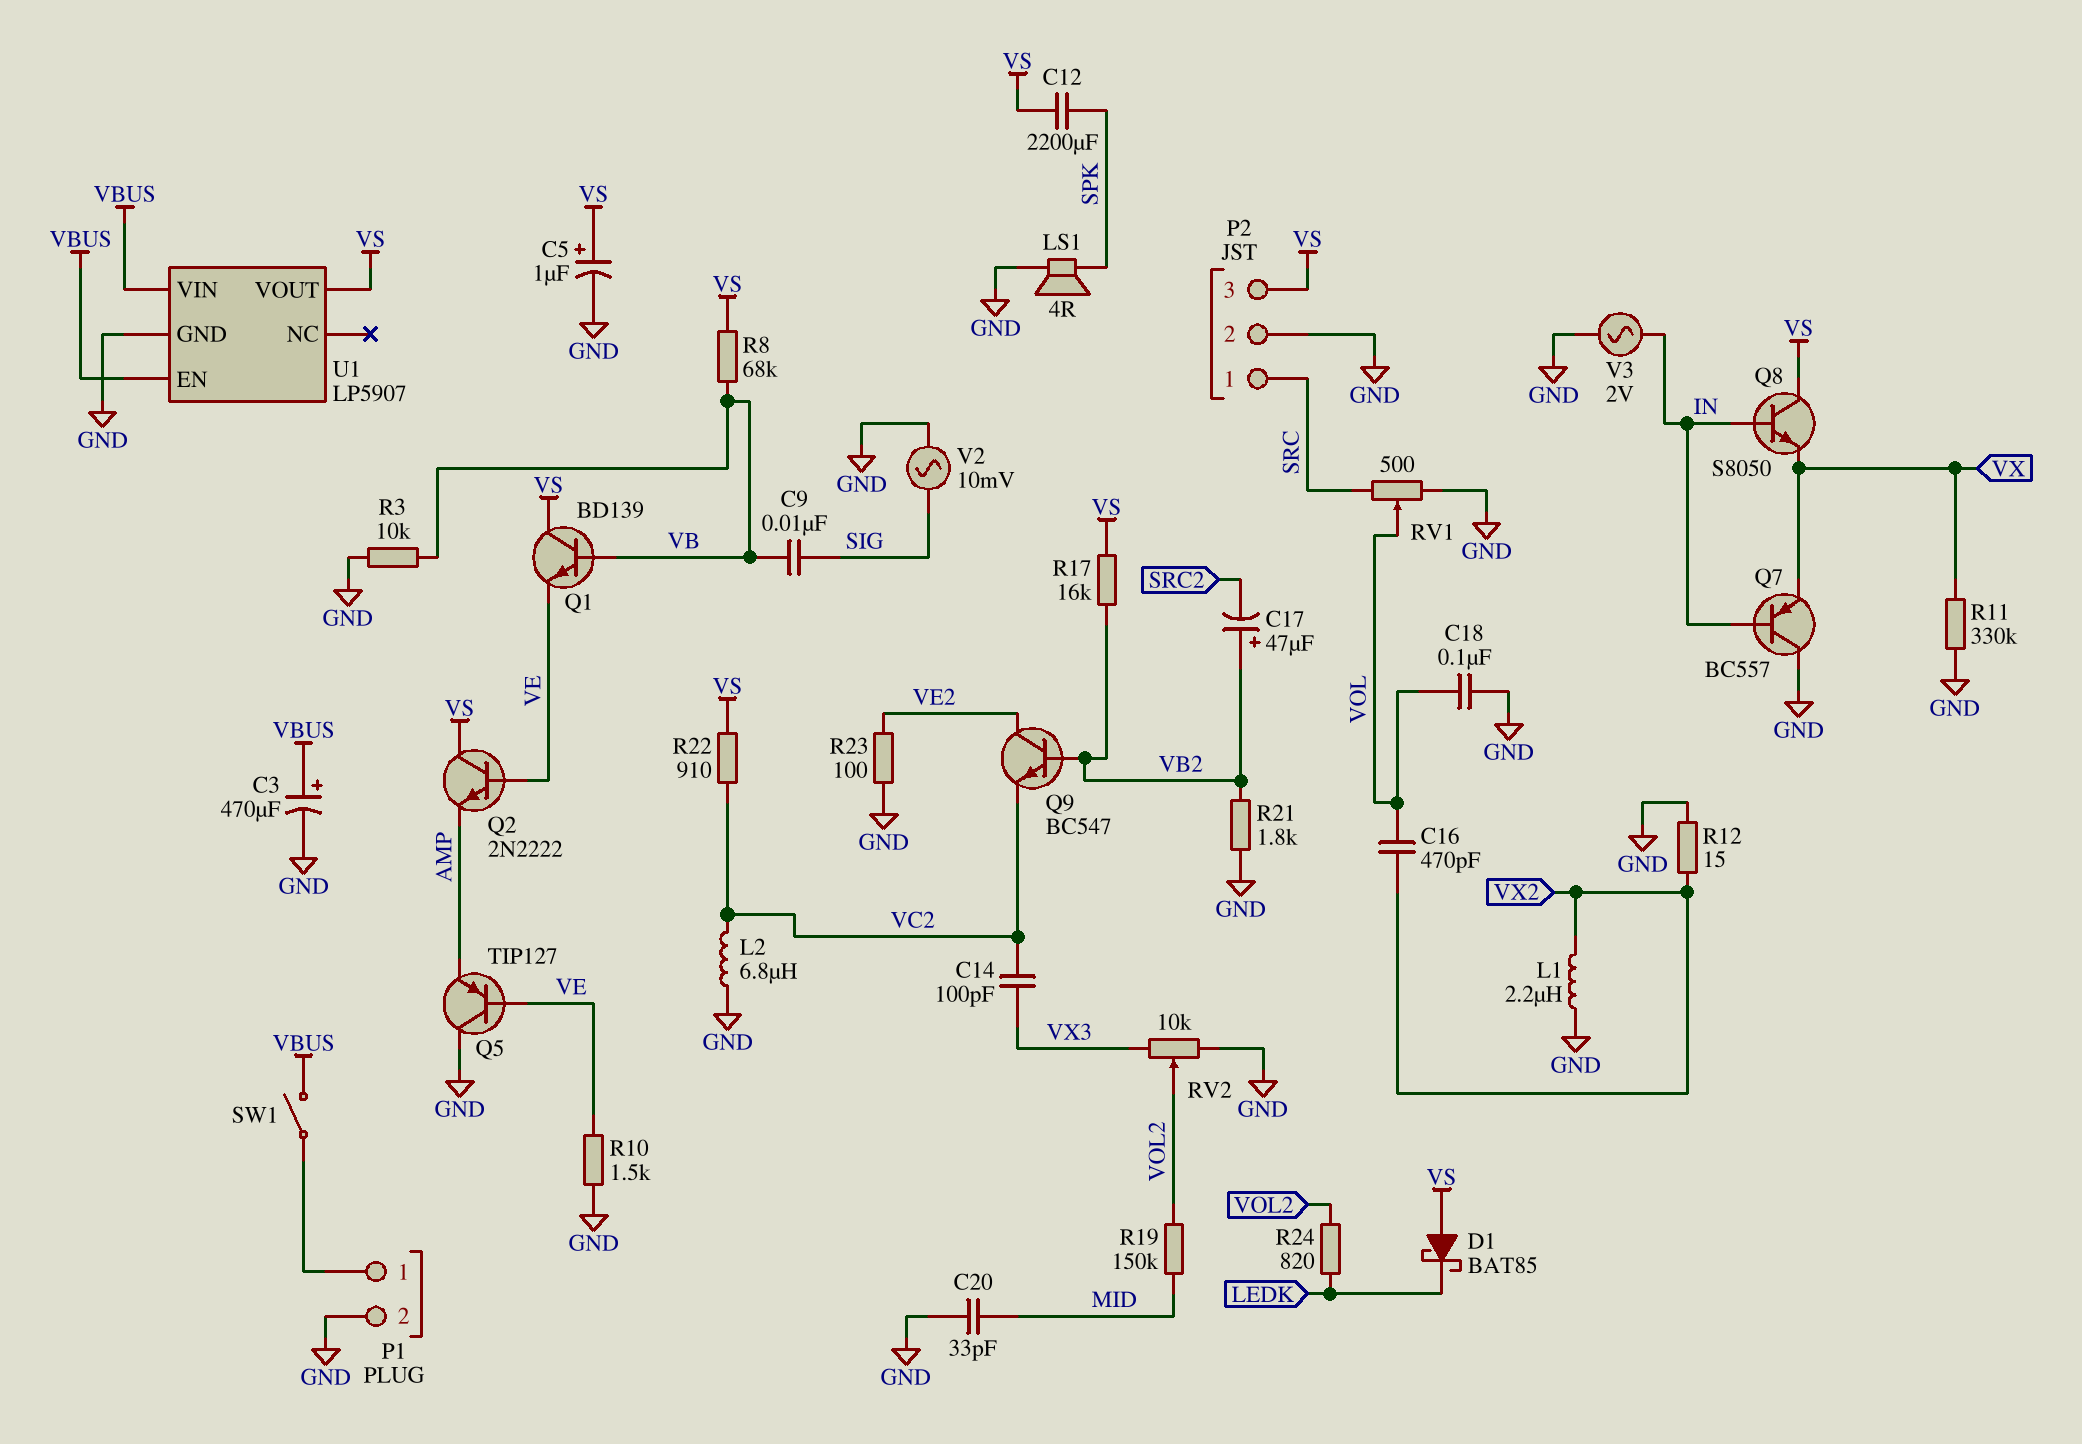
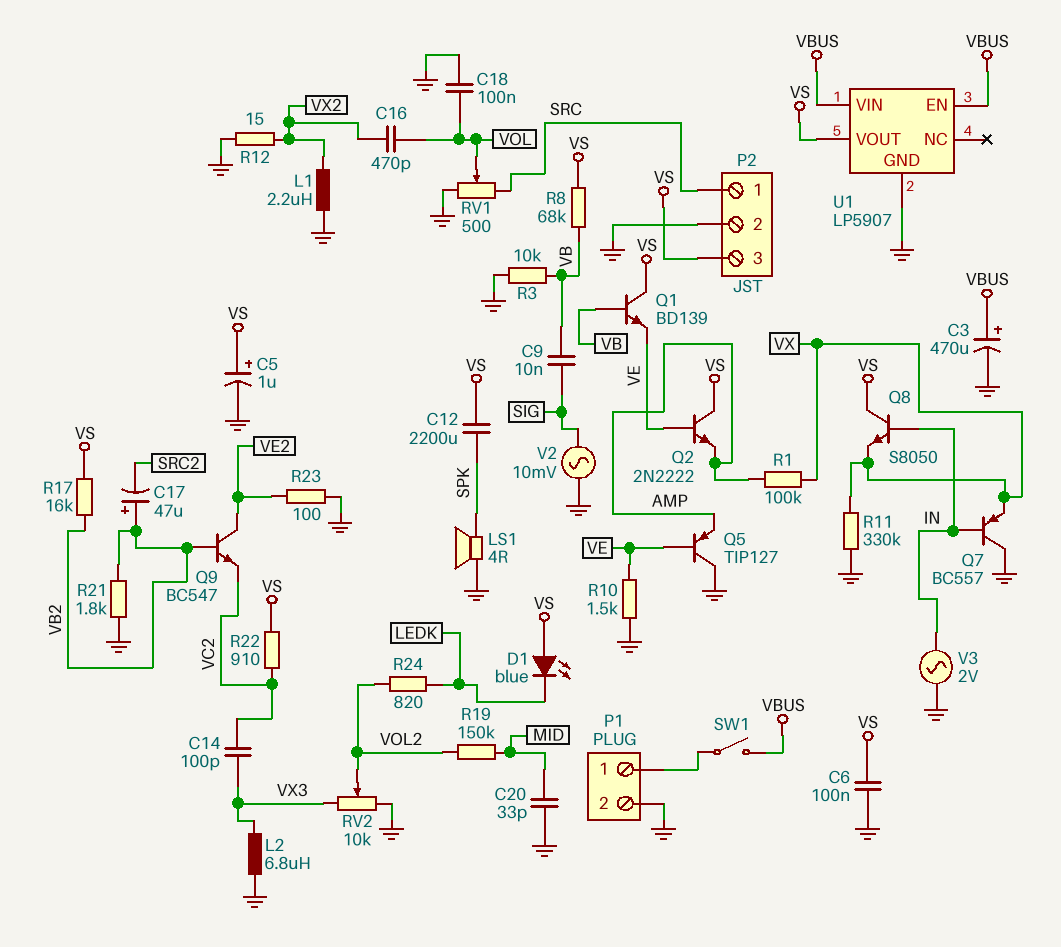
C6: none -> 100nF (GND, VS)
D1: schottky BAT85 (A VS, K LEDK) -> LED blue (A VS, K LEDK)
L2: 6.8uH (GND, VC2) -> 6.8uH (GND, VX3)
R1: none -> 100k (AMP, VX)

